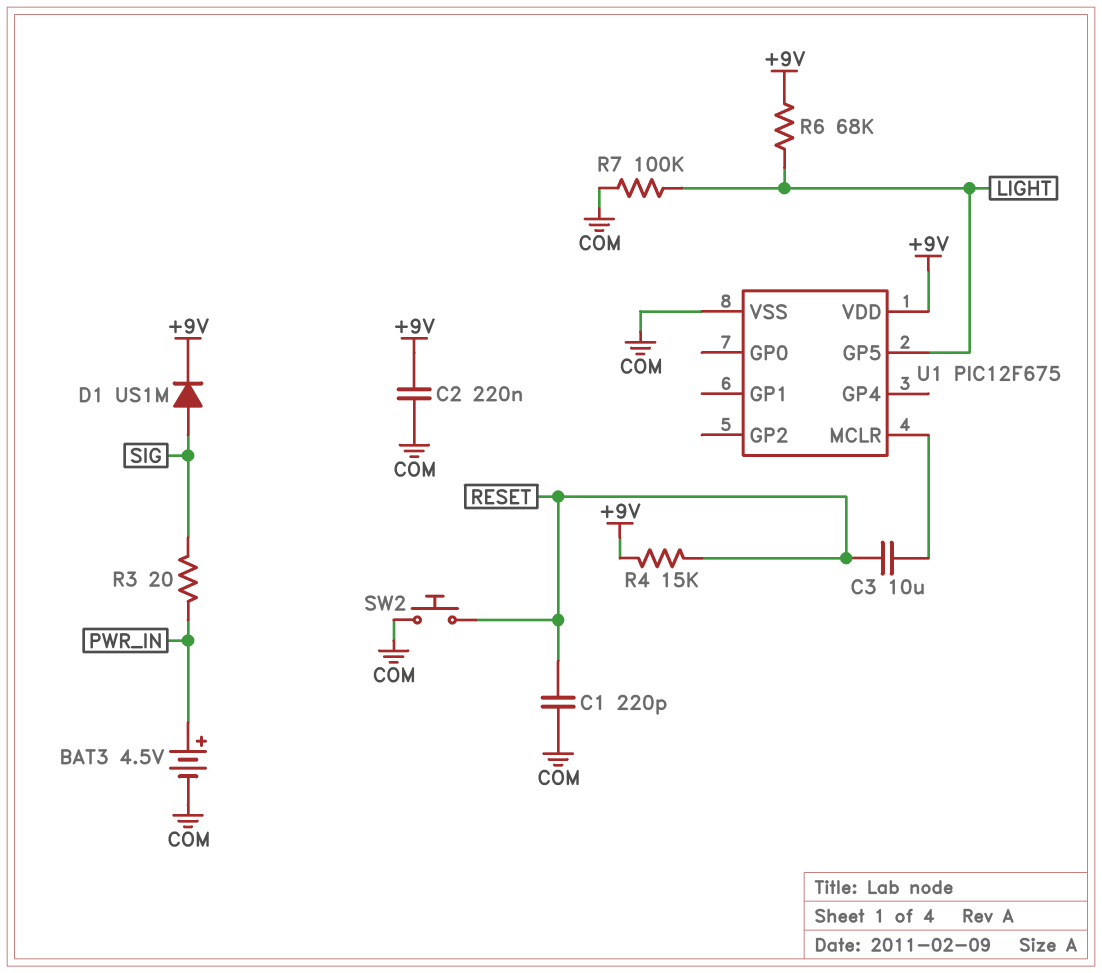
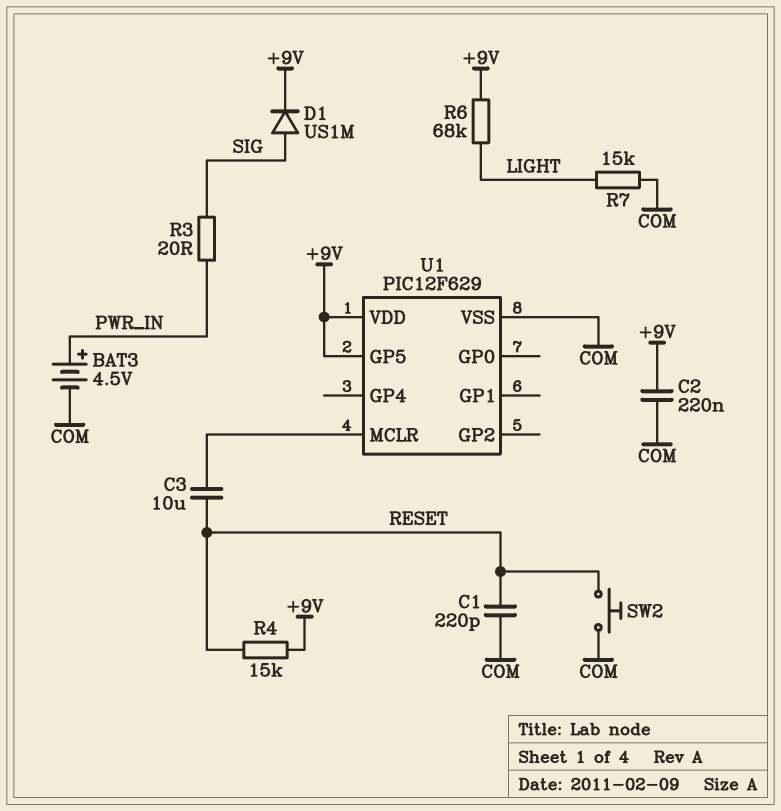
R7: 100k (COM, LIGHT) -> 15k (COM, LIGHT)
U1: PIC12F675 -> PIC12F629
U1 pin GP5: LIGHT -> +9V

